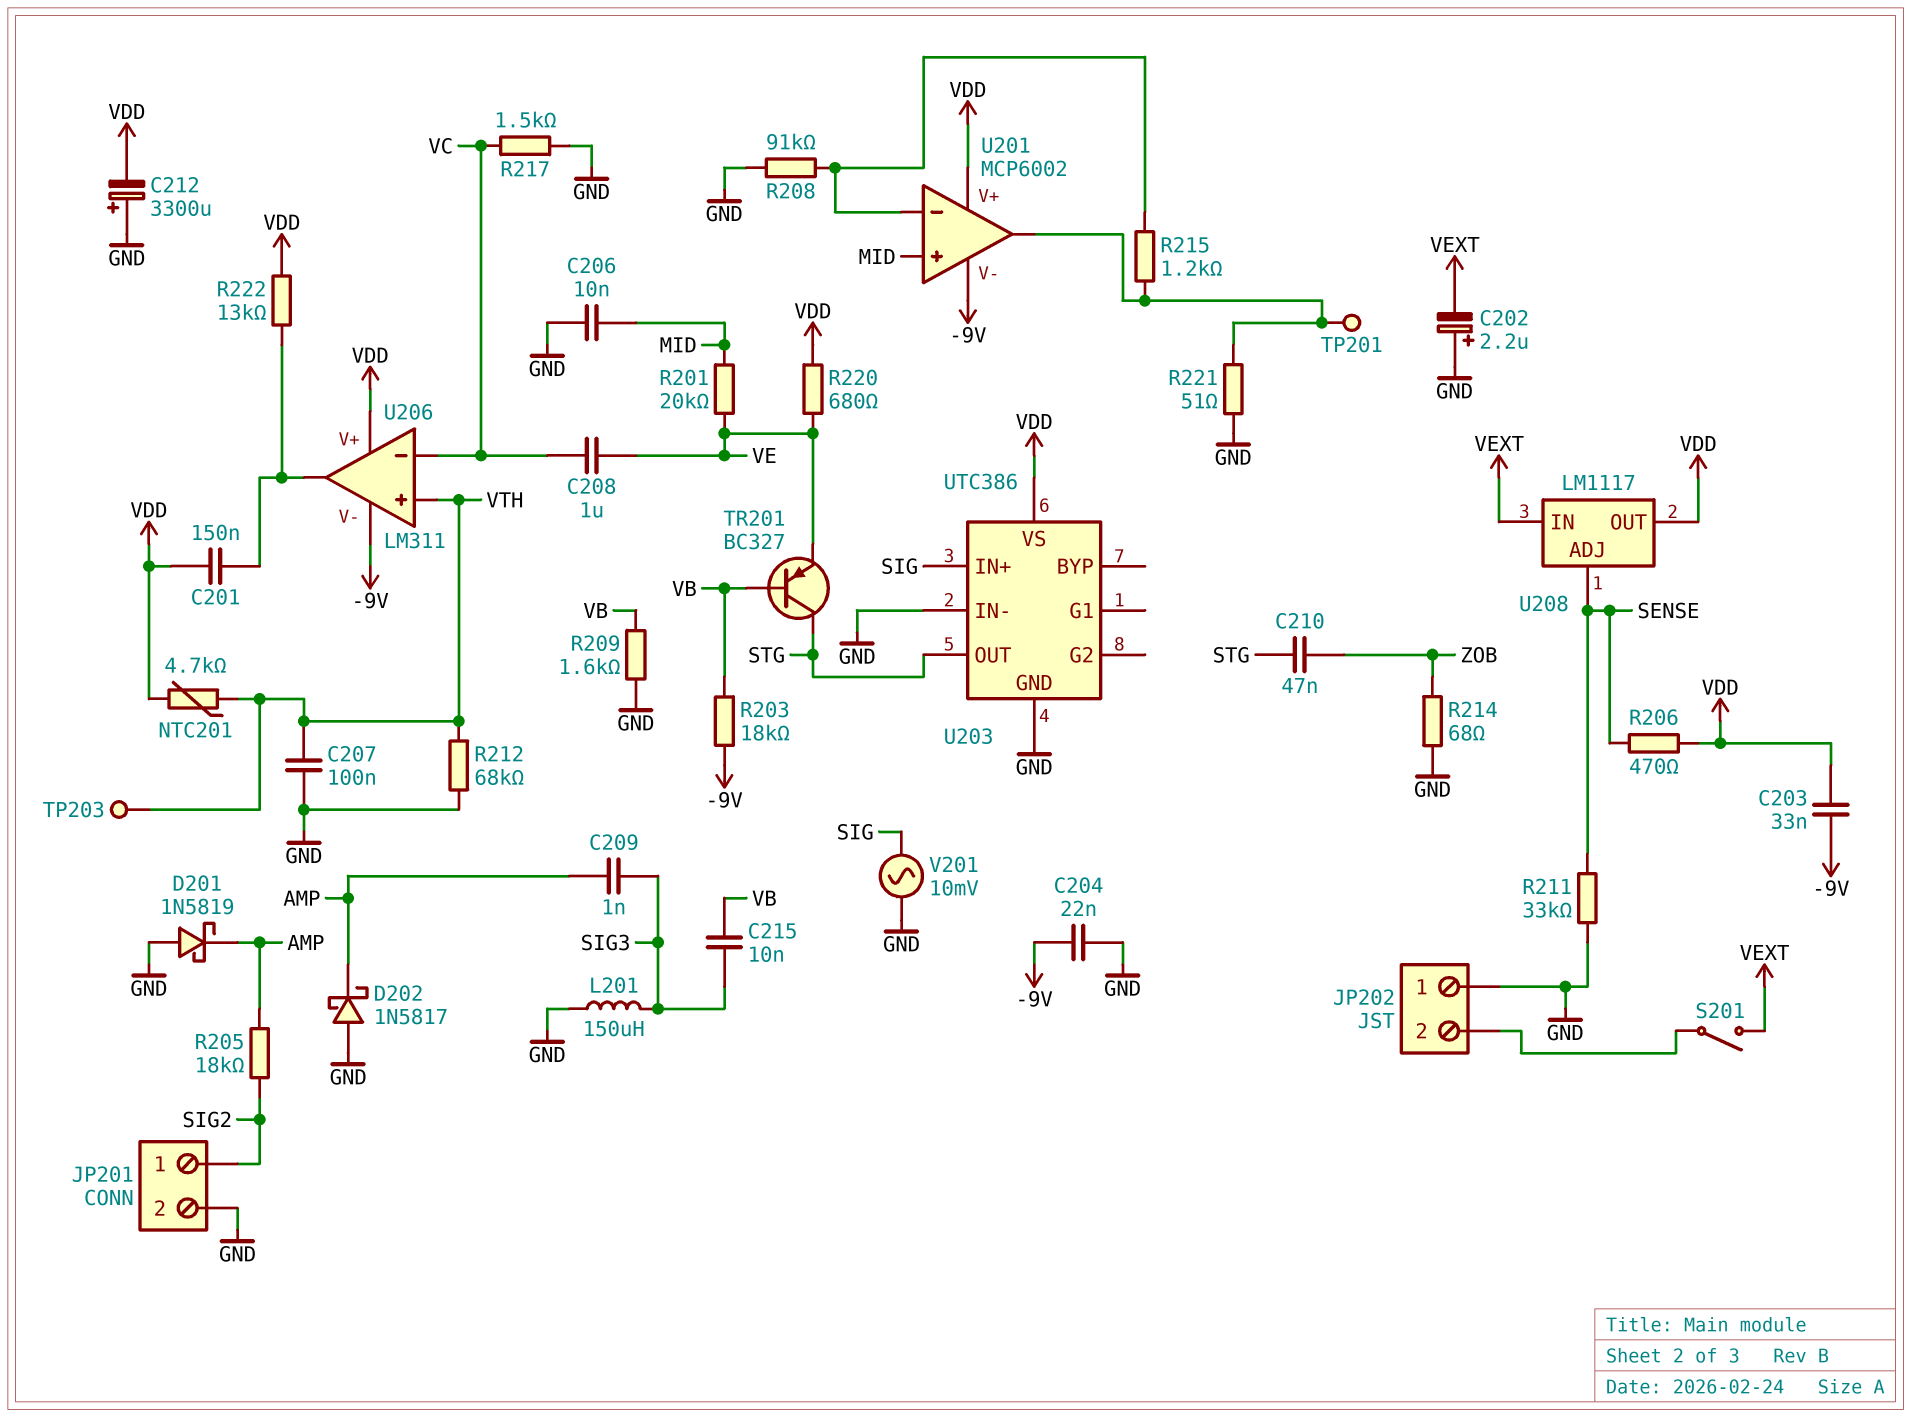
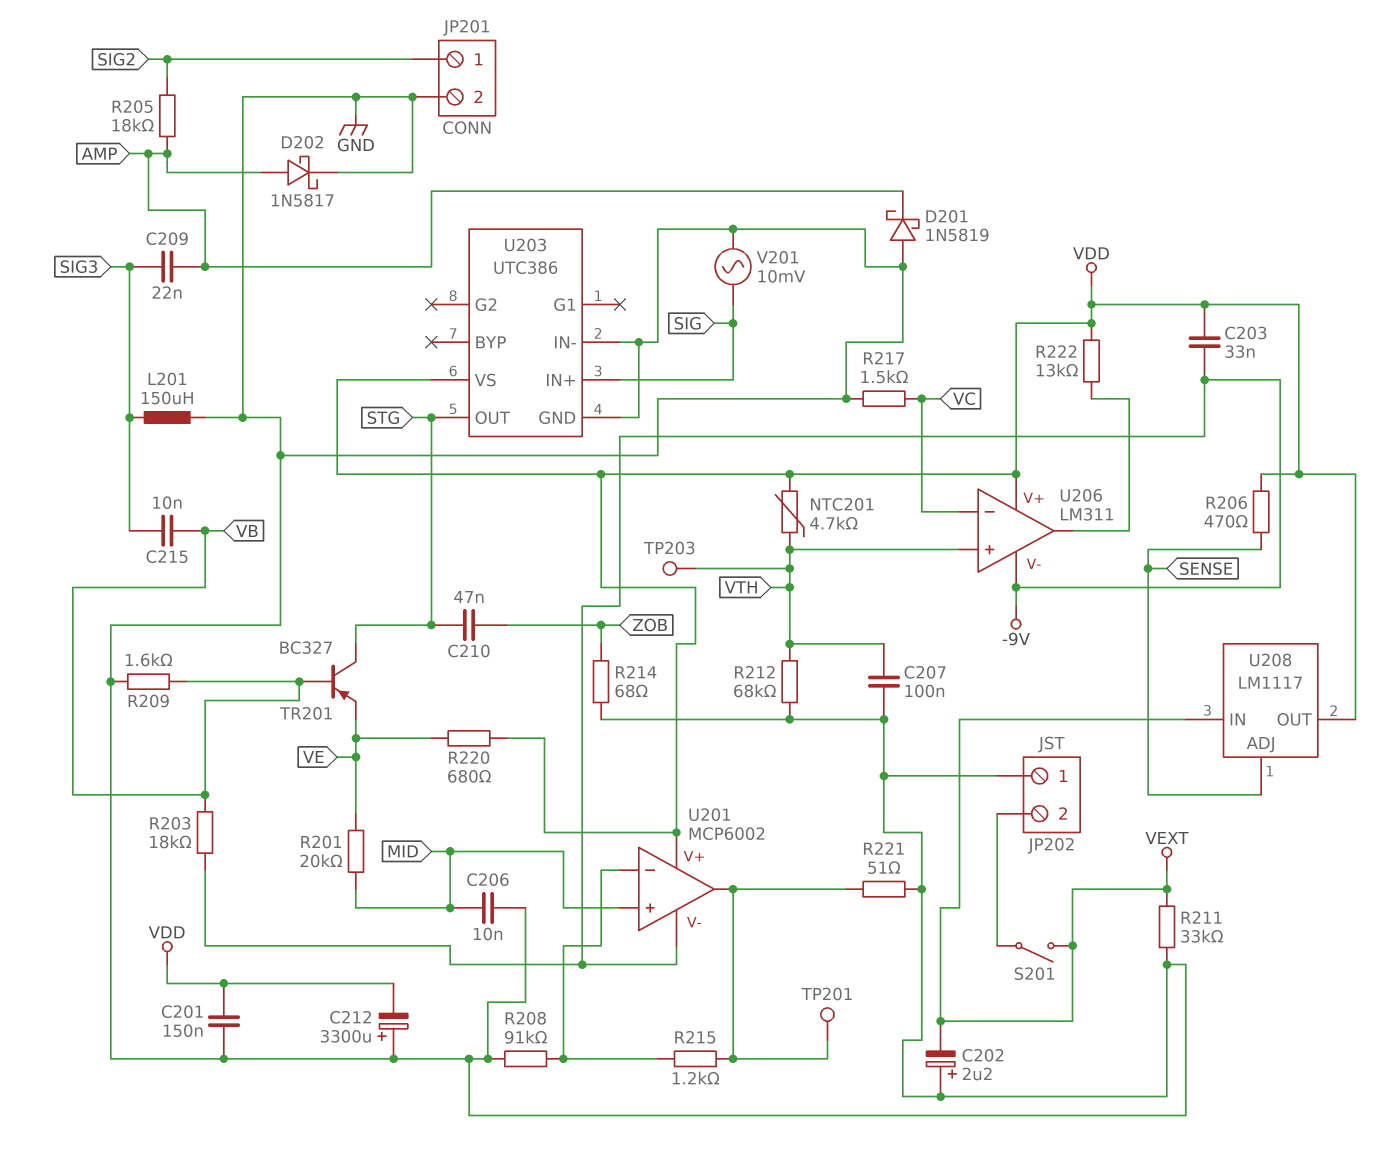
C201: 150nF (U206/out, VDD) -> 150nF (GND, VDD)
C204: 22nF (-9V, GND) -> none
C208: 1uF (VC, VE) -> none
C209: 1nF (AMP, SIG3) -> 22nF (AMP, SIG3)
D202: schottky 1N5817 (A GND, K AMP) -> schottky 1N5817 (A AMP, K GND)
R211: 33k (GND, SENSE) -> 33k (GND, VEXT)

